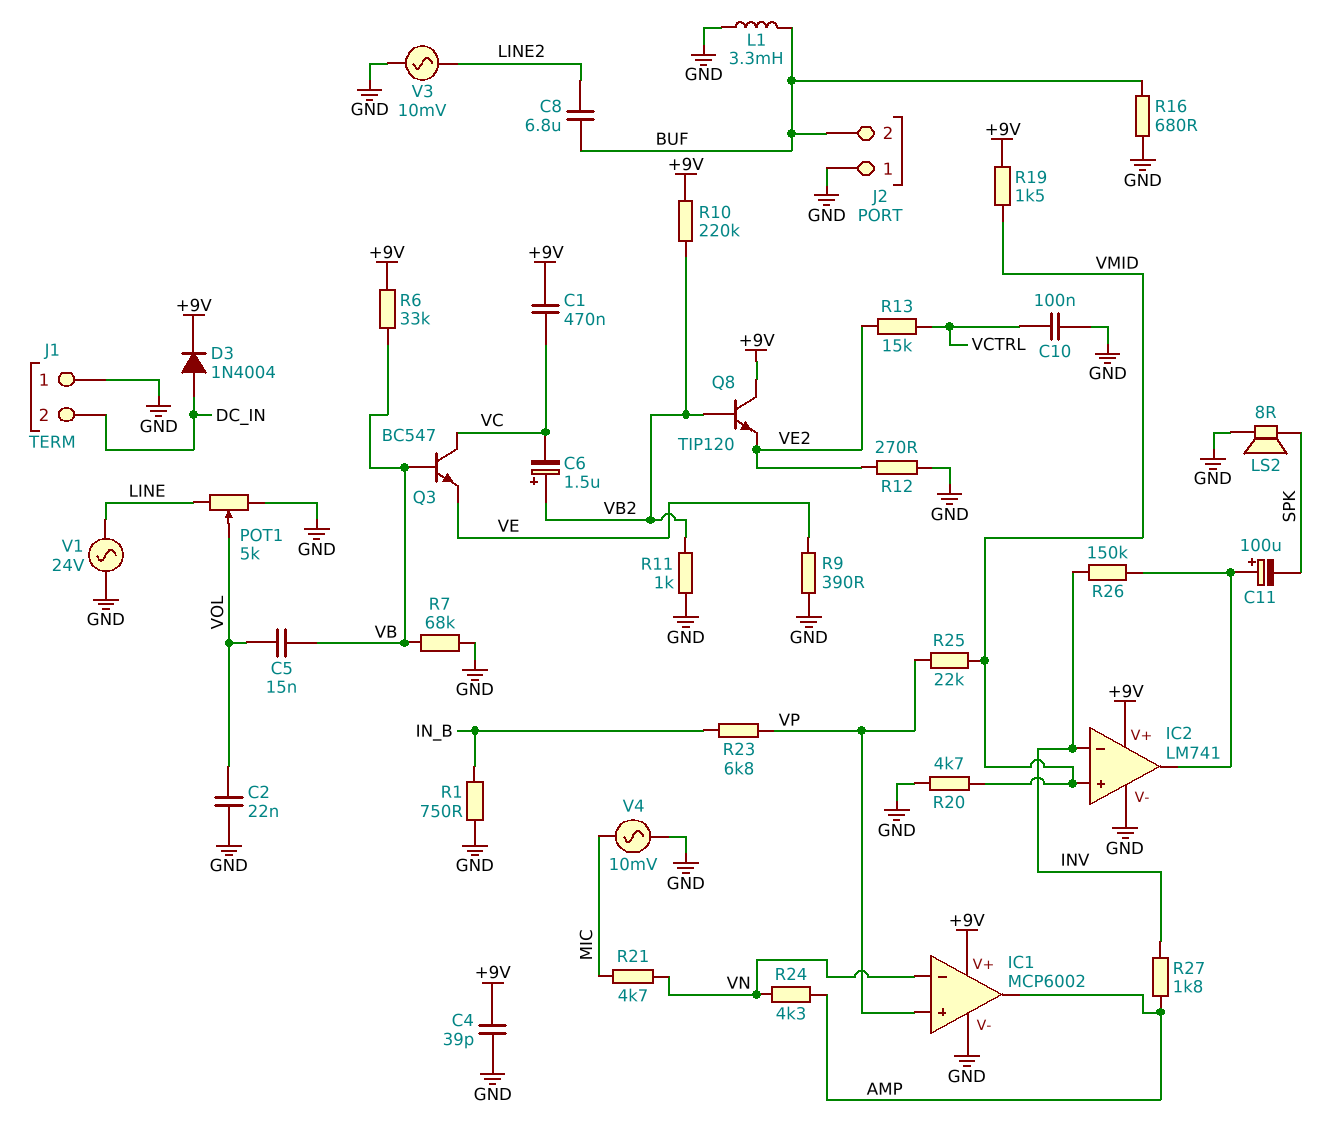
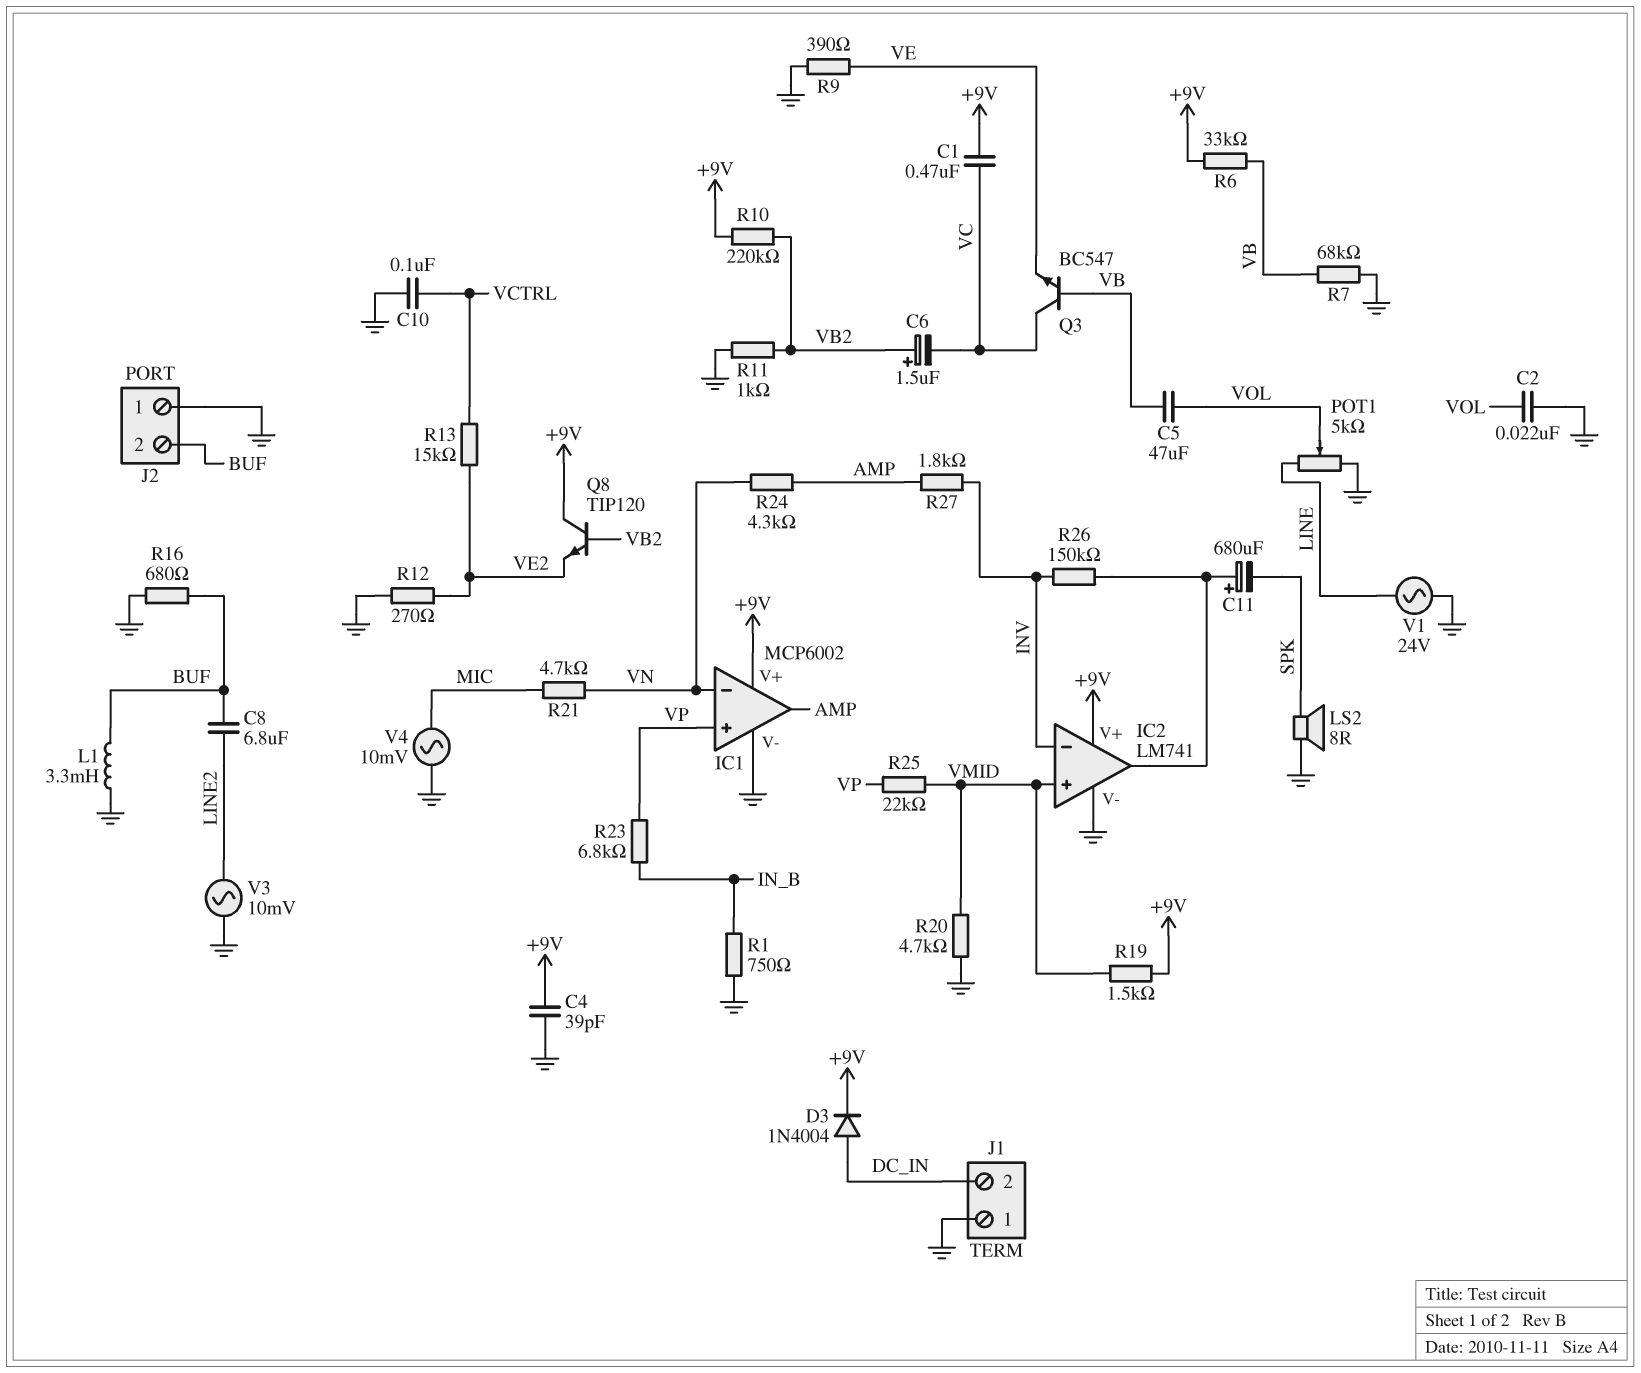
C5: 15nF (VB, VOL) -> 47uF (VB, VOL)
C11: 100uF (plus IC2/out, minus SPK) -> 680uF (plus IC2/out, minus SPK)

